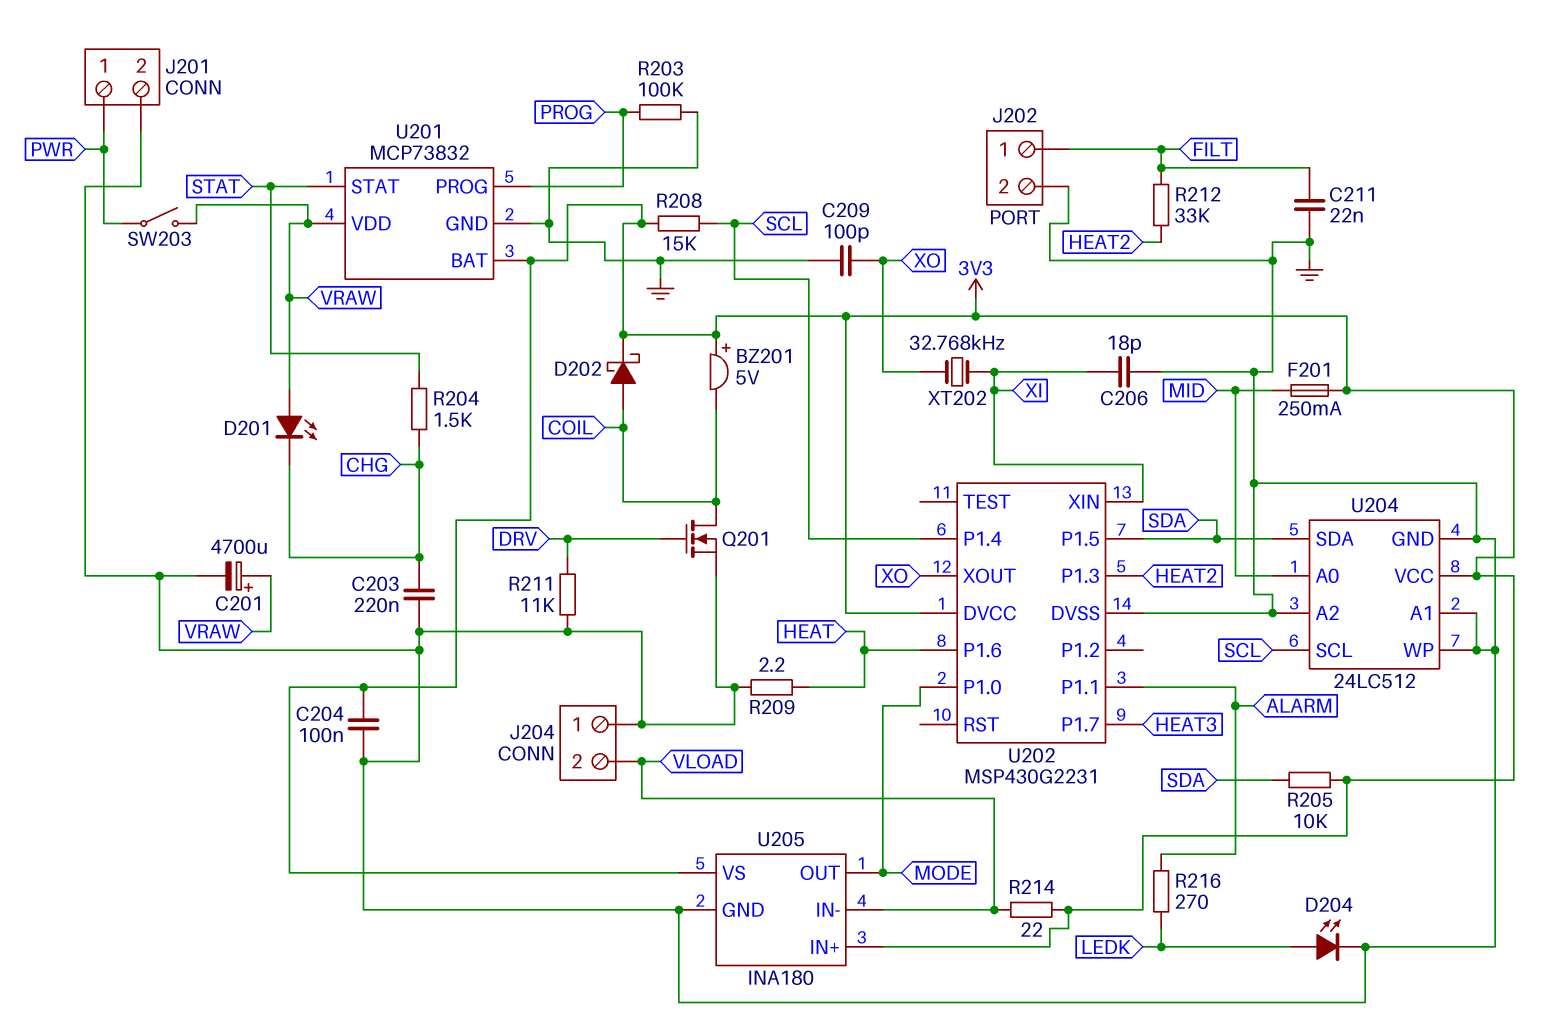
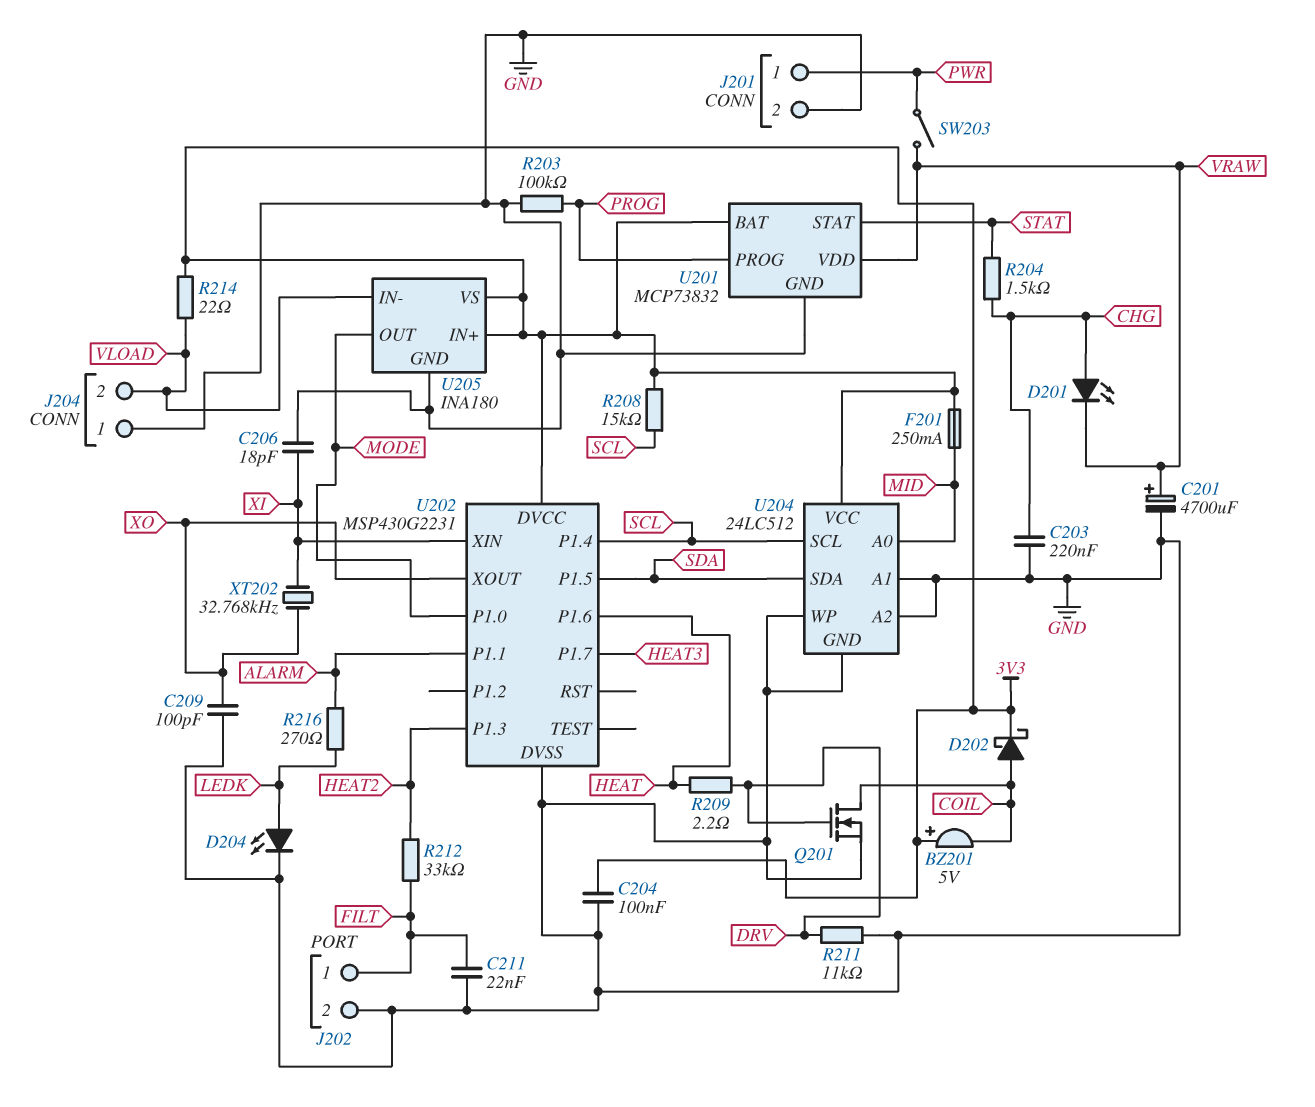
D201: LED (A VRAW, K CHG) -> LED (A CHG, K VRAW)
R205: 10k (3V3, SDA) -> none
R209: 2.2 (GND, HEAT) -> 2.2 (DRV, HEAT)

